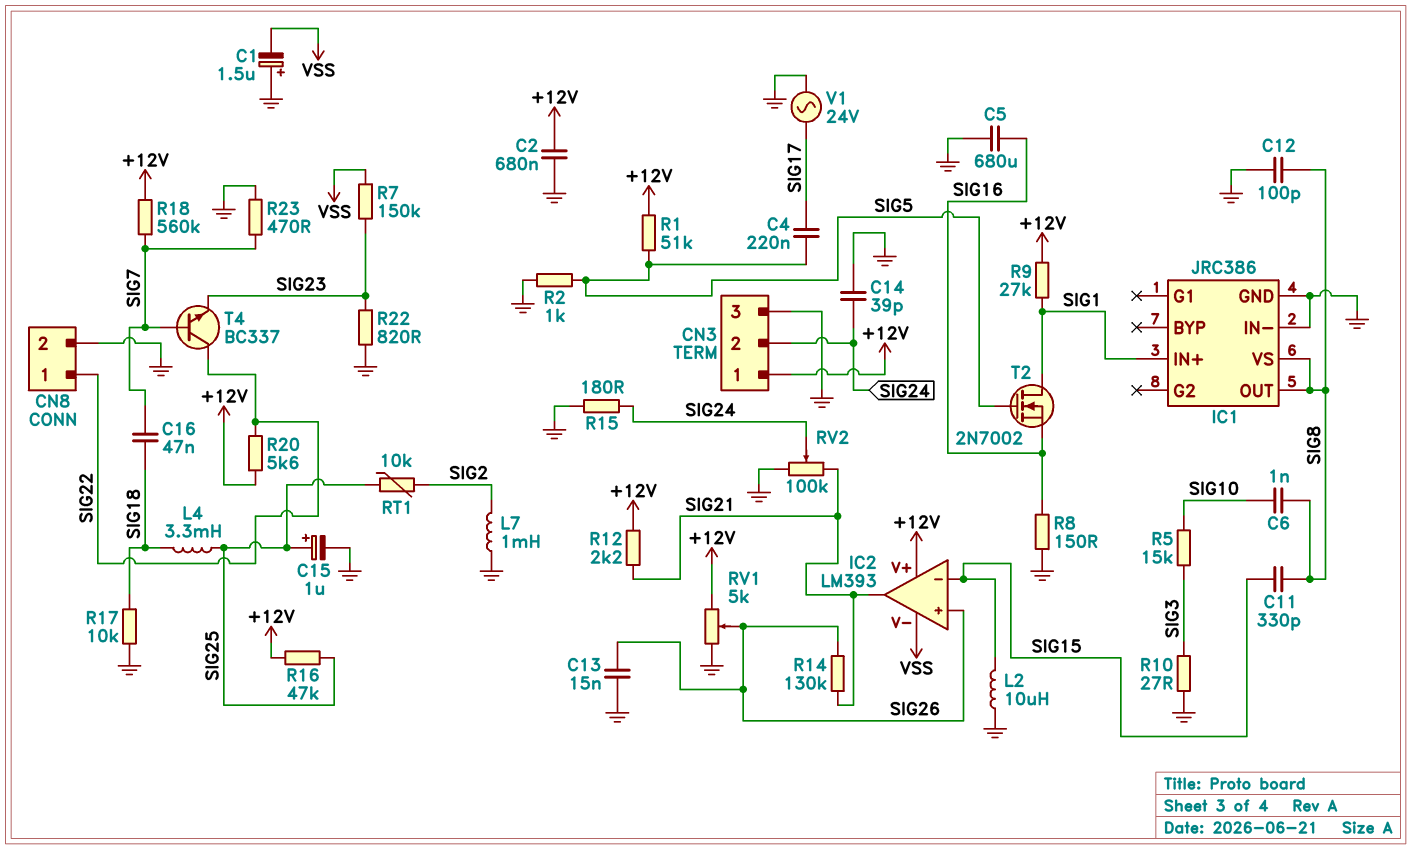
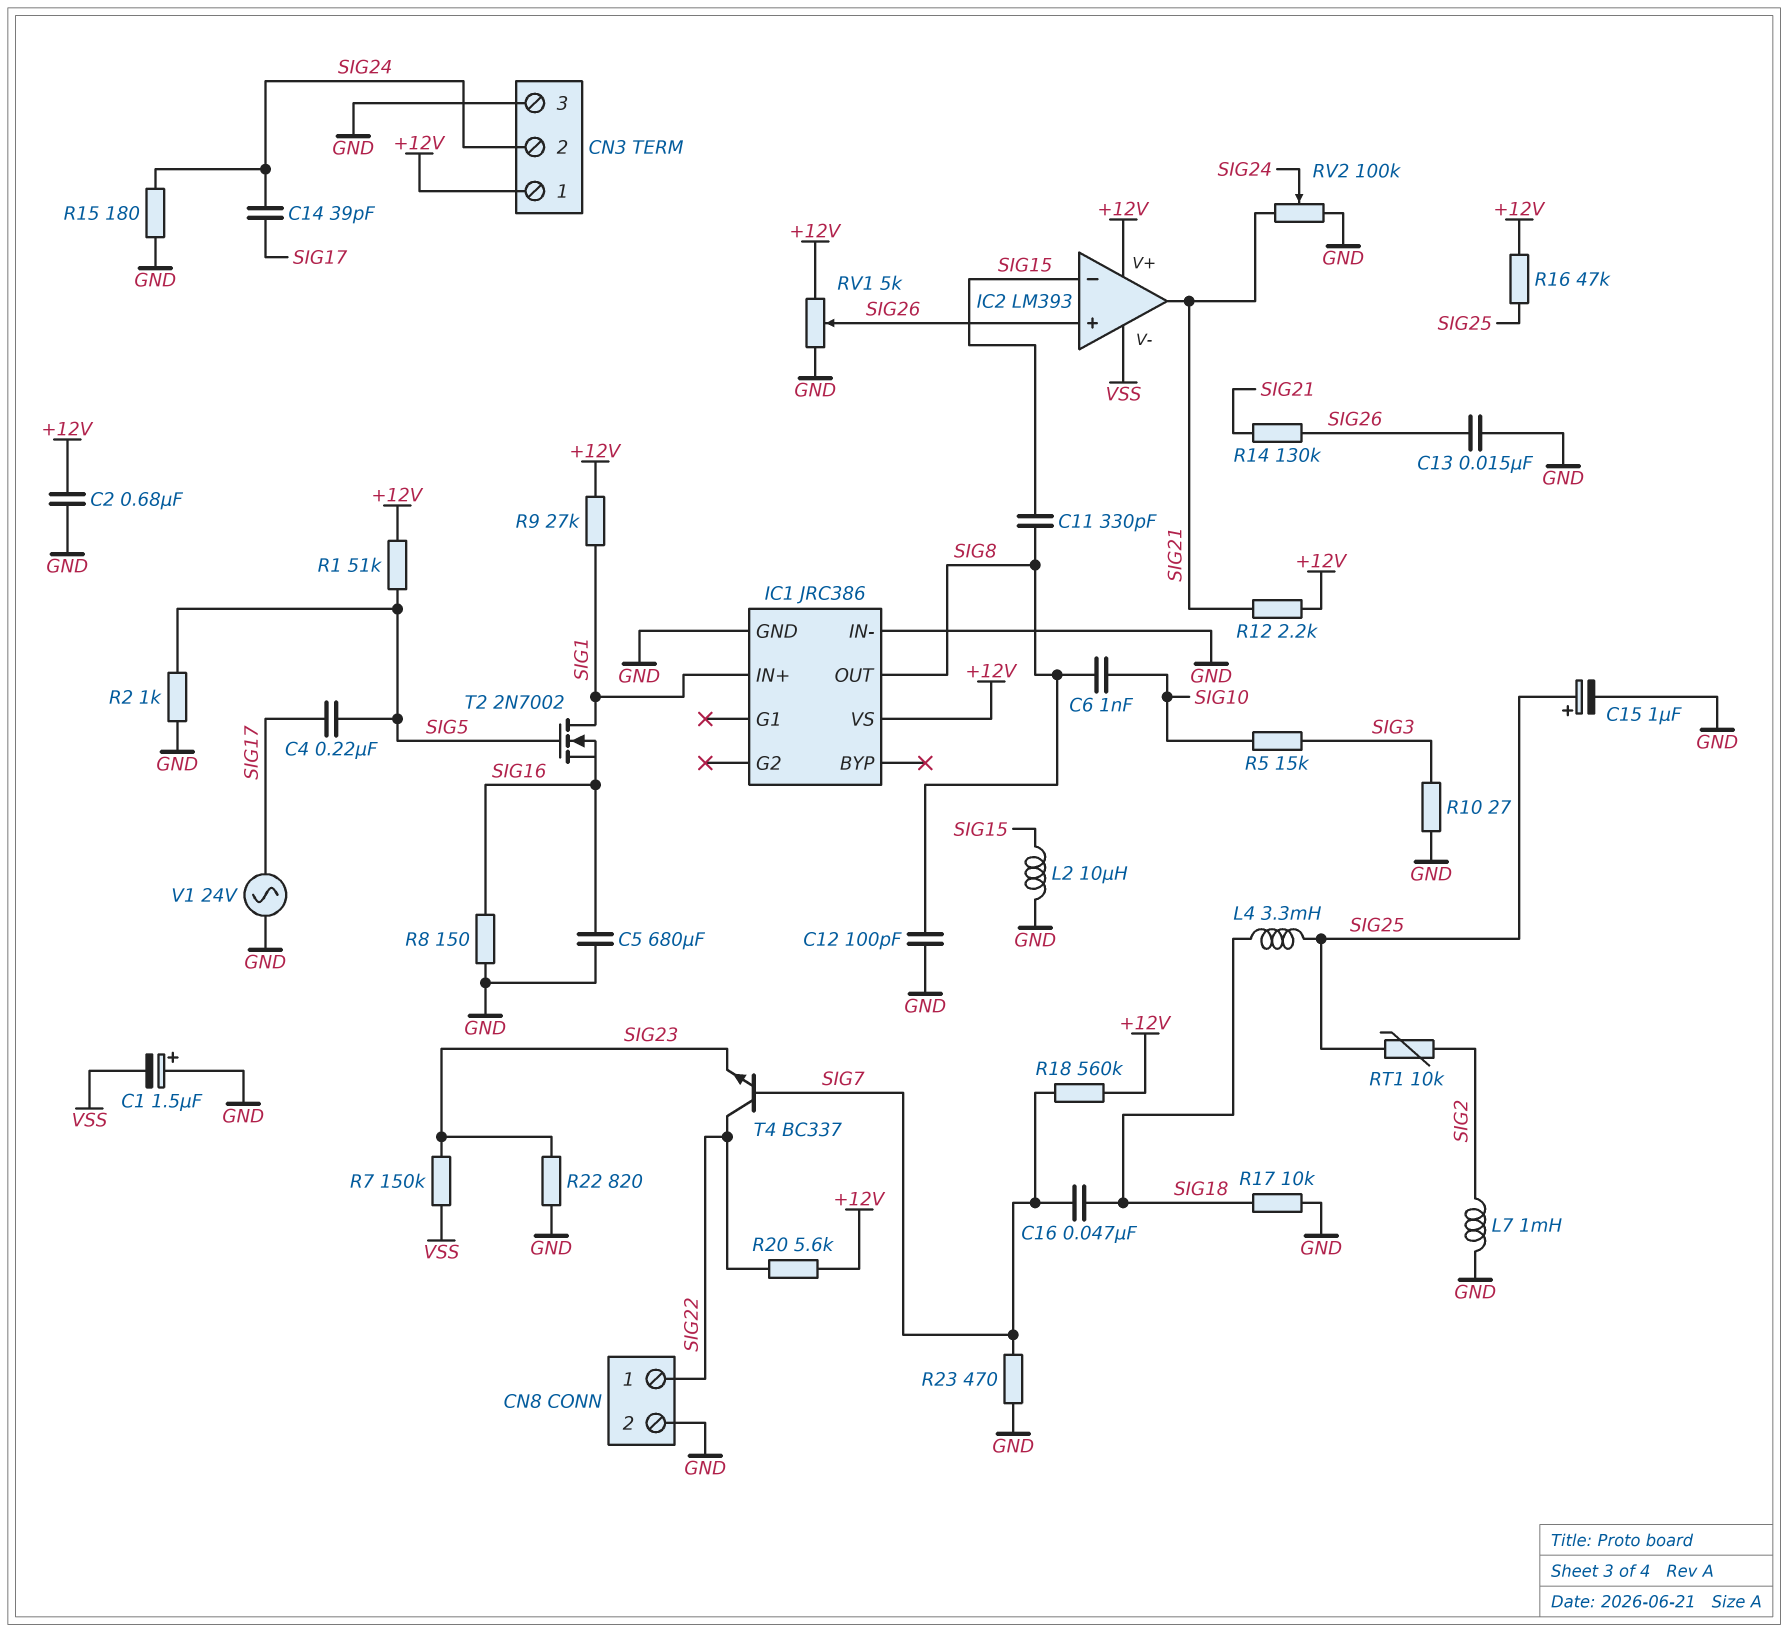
C14: 39pF (GND, SIG24) -> 39pF (SIG17, SIG24)
IC1 pin VS: SIG8 -> +12V

